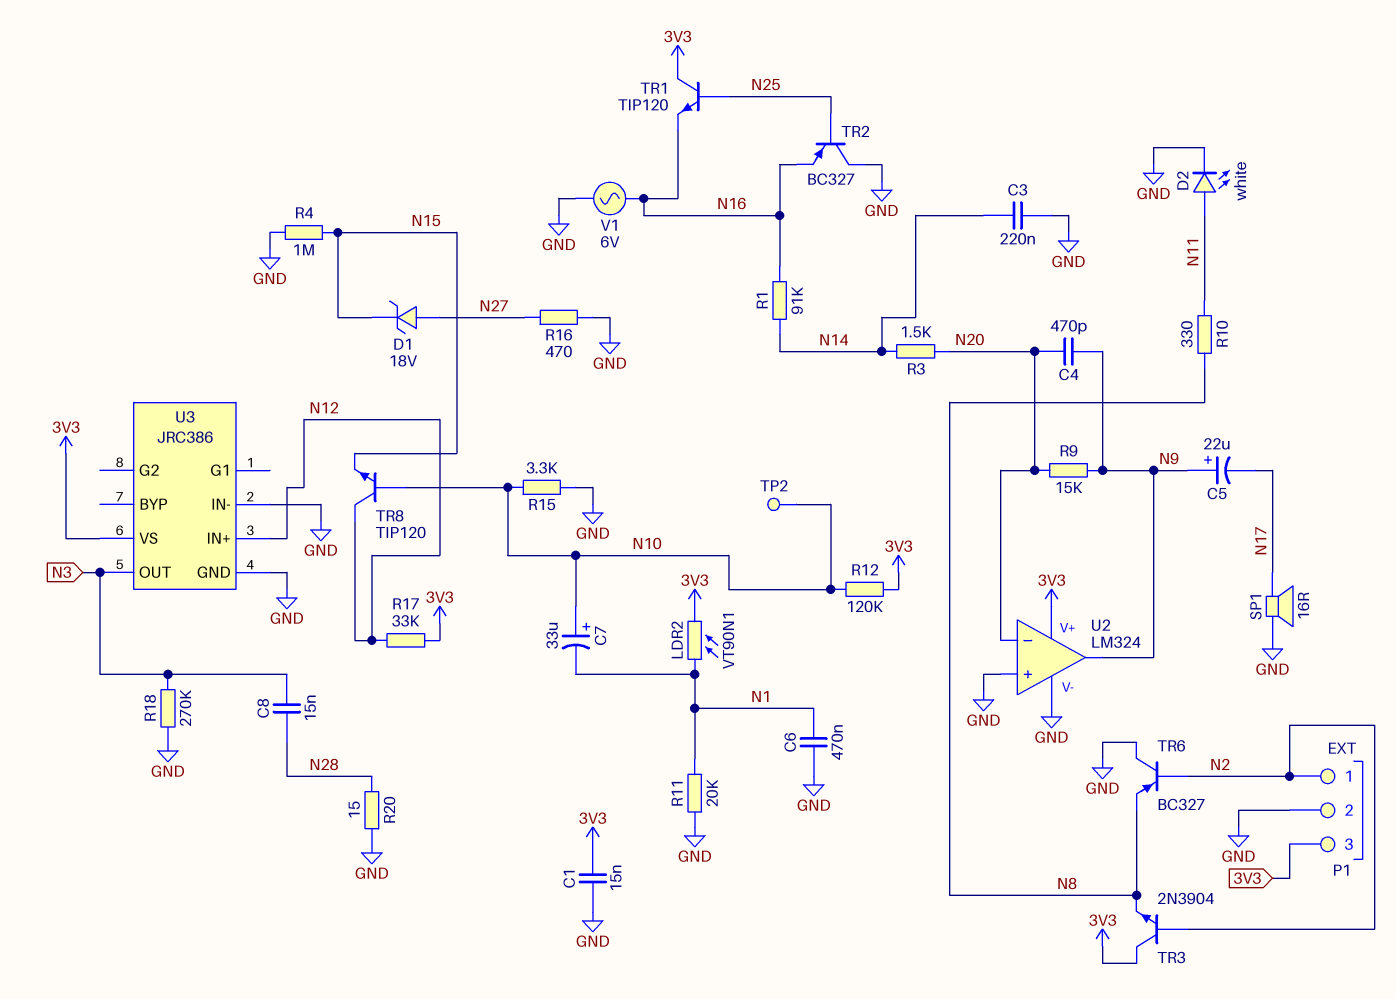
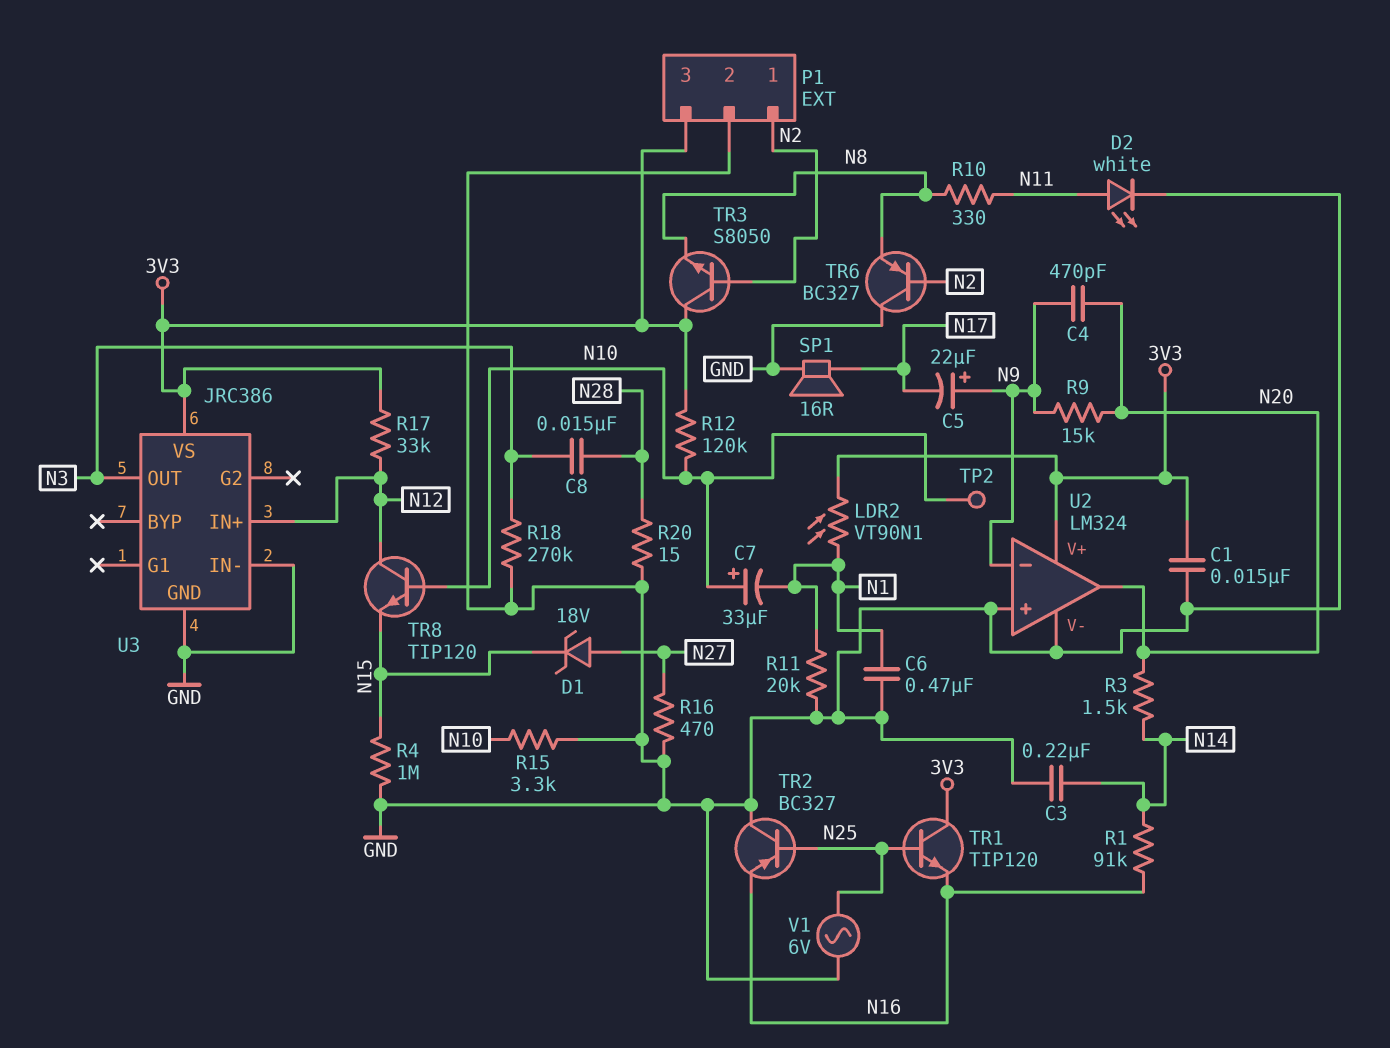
TR3: NPN 2N3904 (B N2, C 3V3, E N8) -> NPN S8050 (B N2, C 3V3, E N8)
U2 pin in-: N20 -> N9
U2 pin out: N9 -> N20
V1: AC 6V (GND, N16) -> AC 6V (GND, N25)

